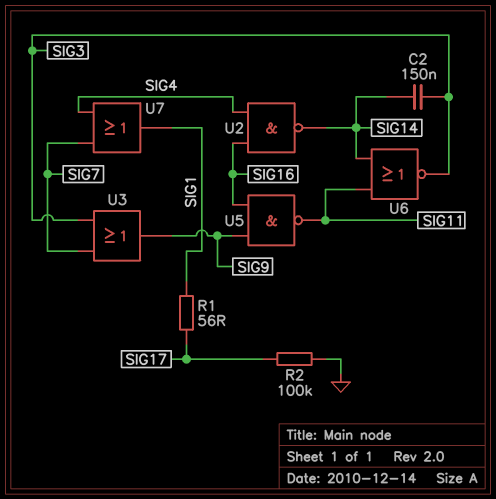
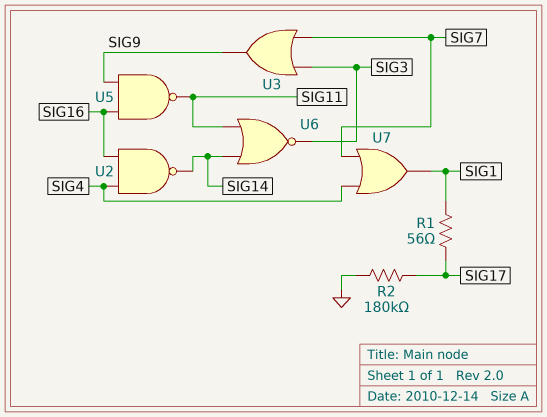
C2: 150nF (SIG3, SIG14) -> none
R2: 100k (GND, SIG17) -> 180k (GND, SIG17)

